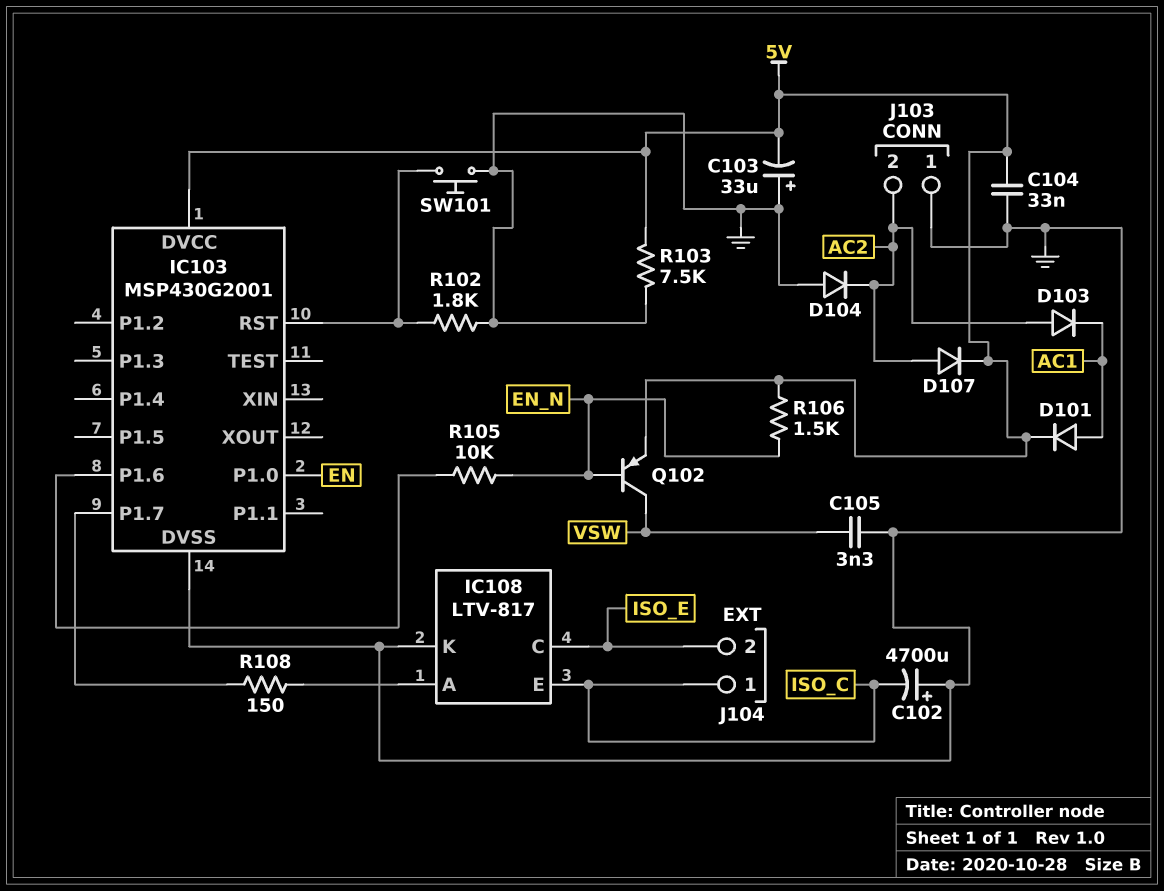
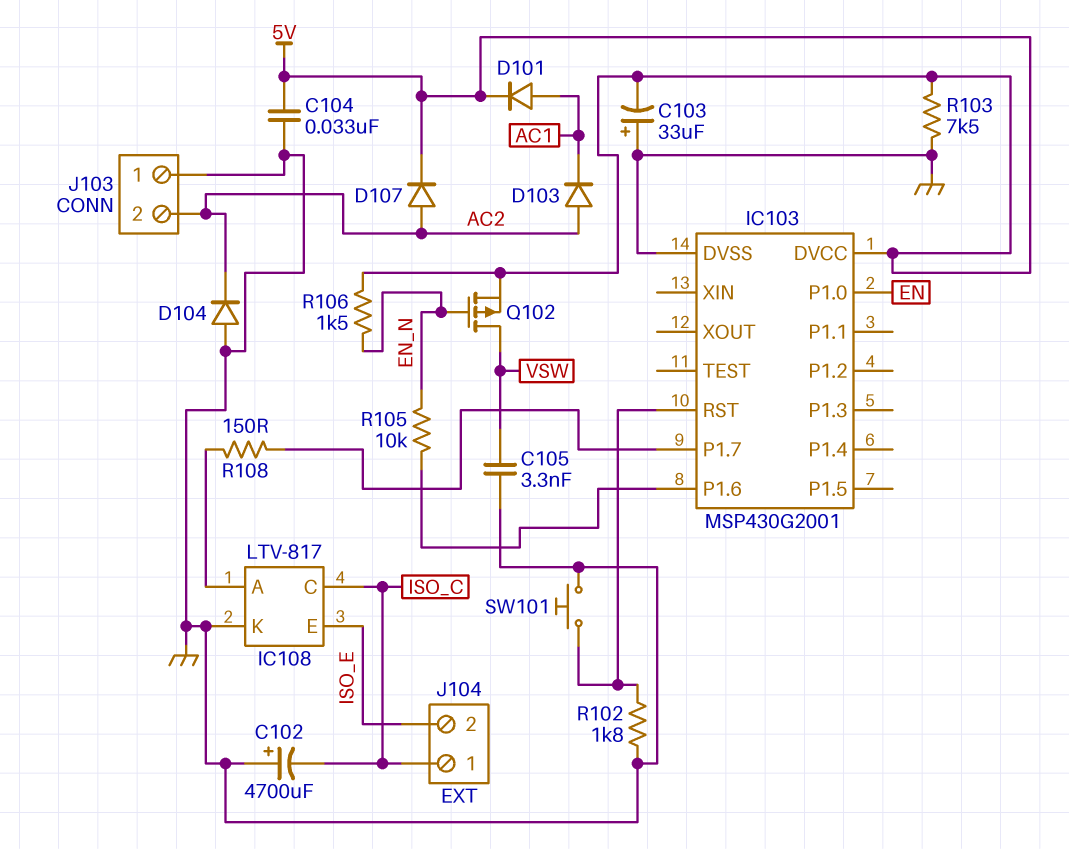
IC108 pin C: ISO_E -> ISO_C
IC108 pin E: ISO_C -> ISO_E
Q102: PNP (B EN_N, C VSW, E 5V) -> PMOS (G EN_N, D VSW, S 5V)

